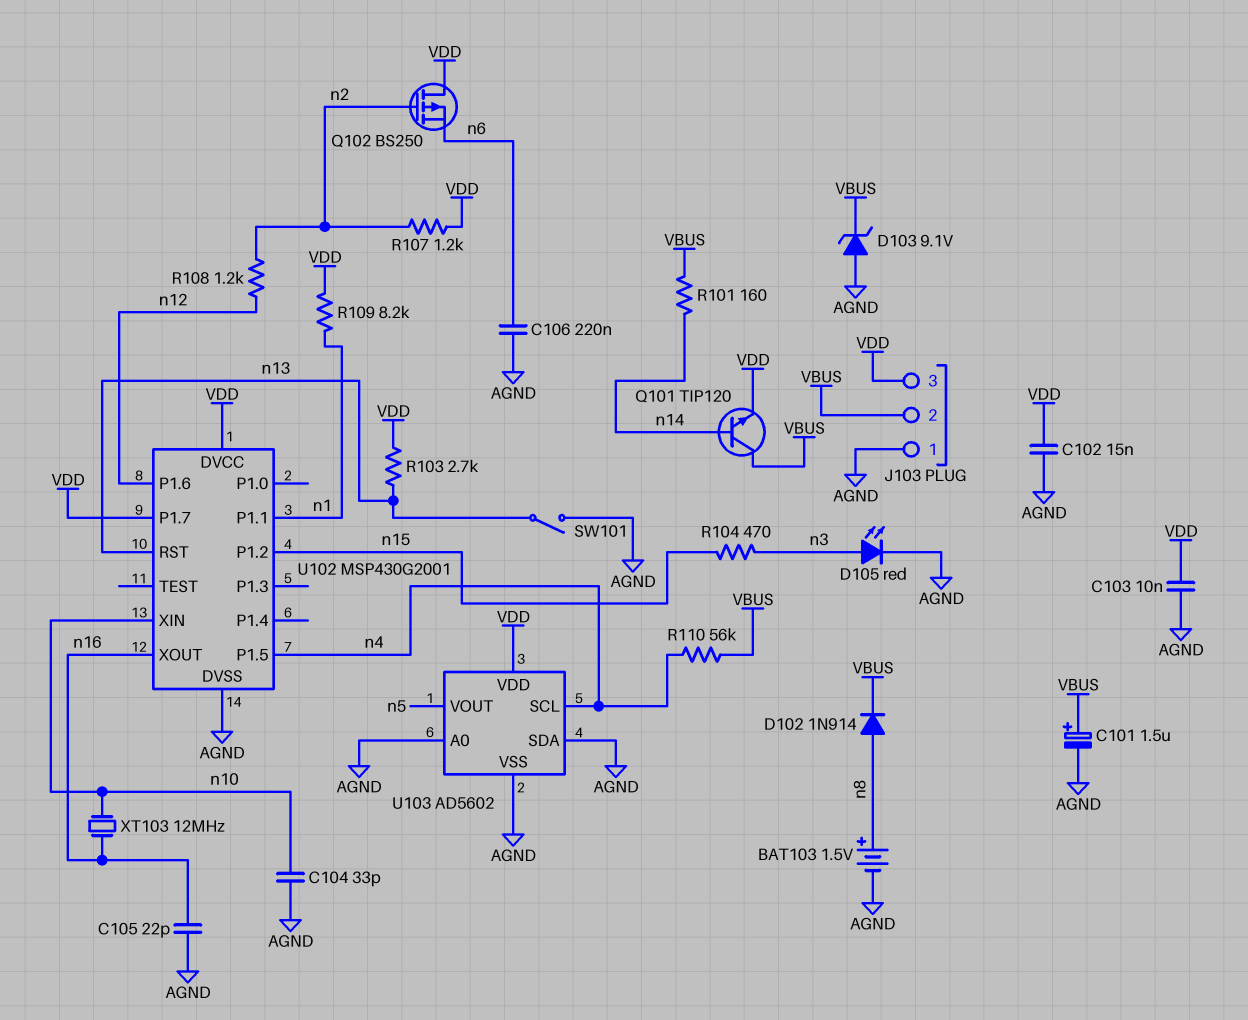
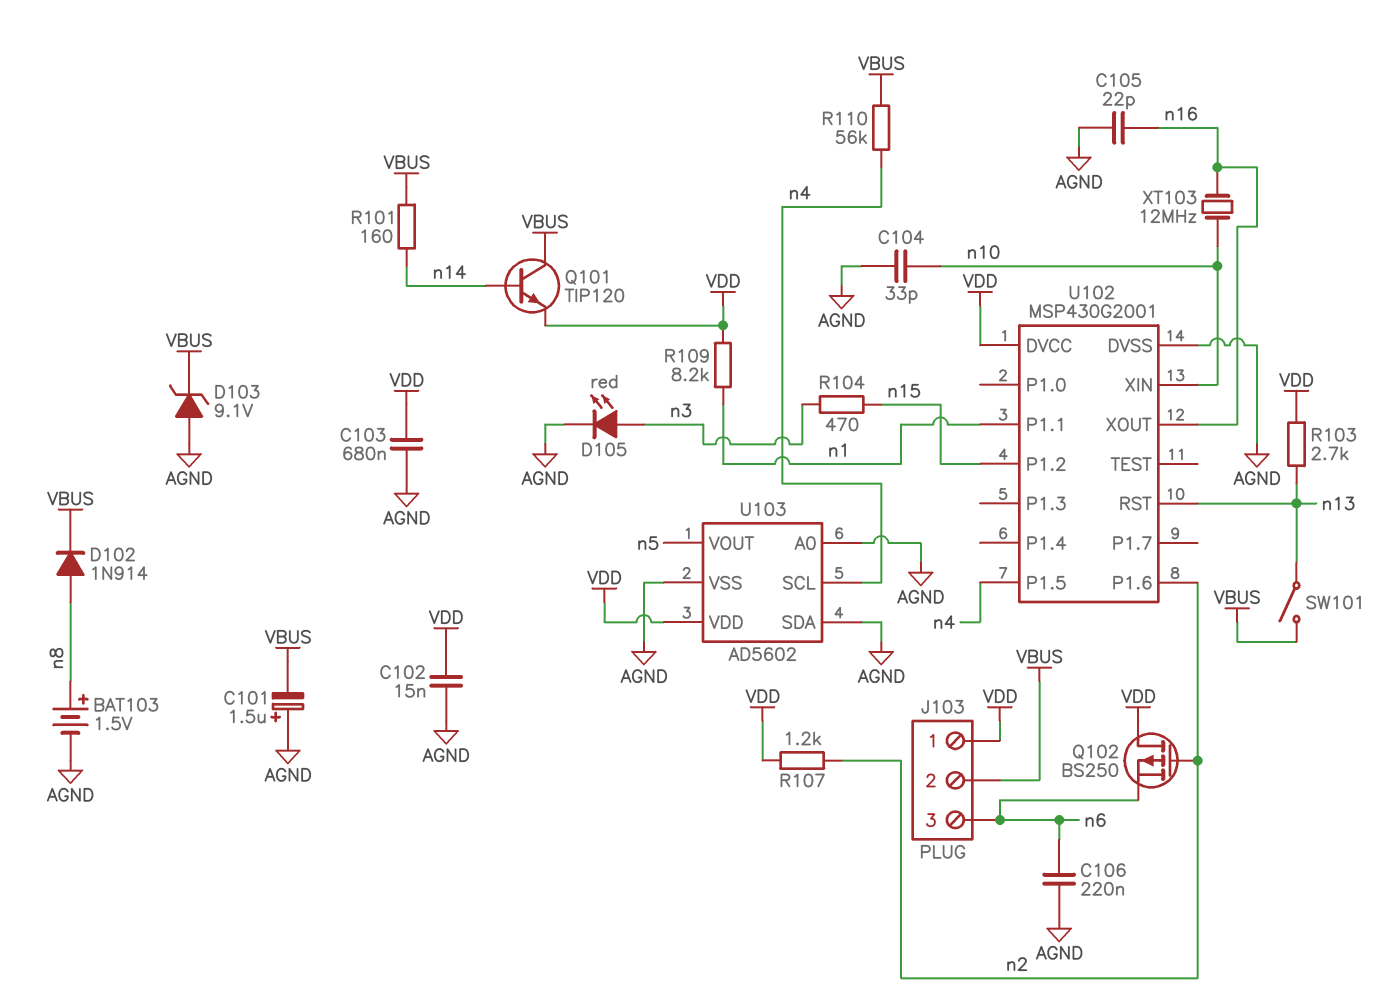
C101: 1.5uF (plus VBUS, minus AGND) -> 1.5uF (plus AGND, minus VBUS)
C103: 10nF (AGND, VDD) -> 680nF (AGND, VDD)
J103 pin 1: AGND -> VDD
J103 pin 3: VDD -> n6
R108: 1.2k (n2, n12) -> none
SW101: switch (AGND, n13) -> switch (VBUS, n13)
U102 pin P1.6: n12 -> n2
U102 pin P1.7: VDD -> none

